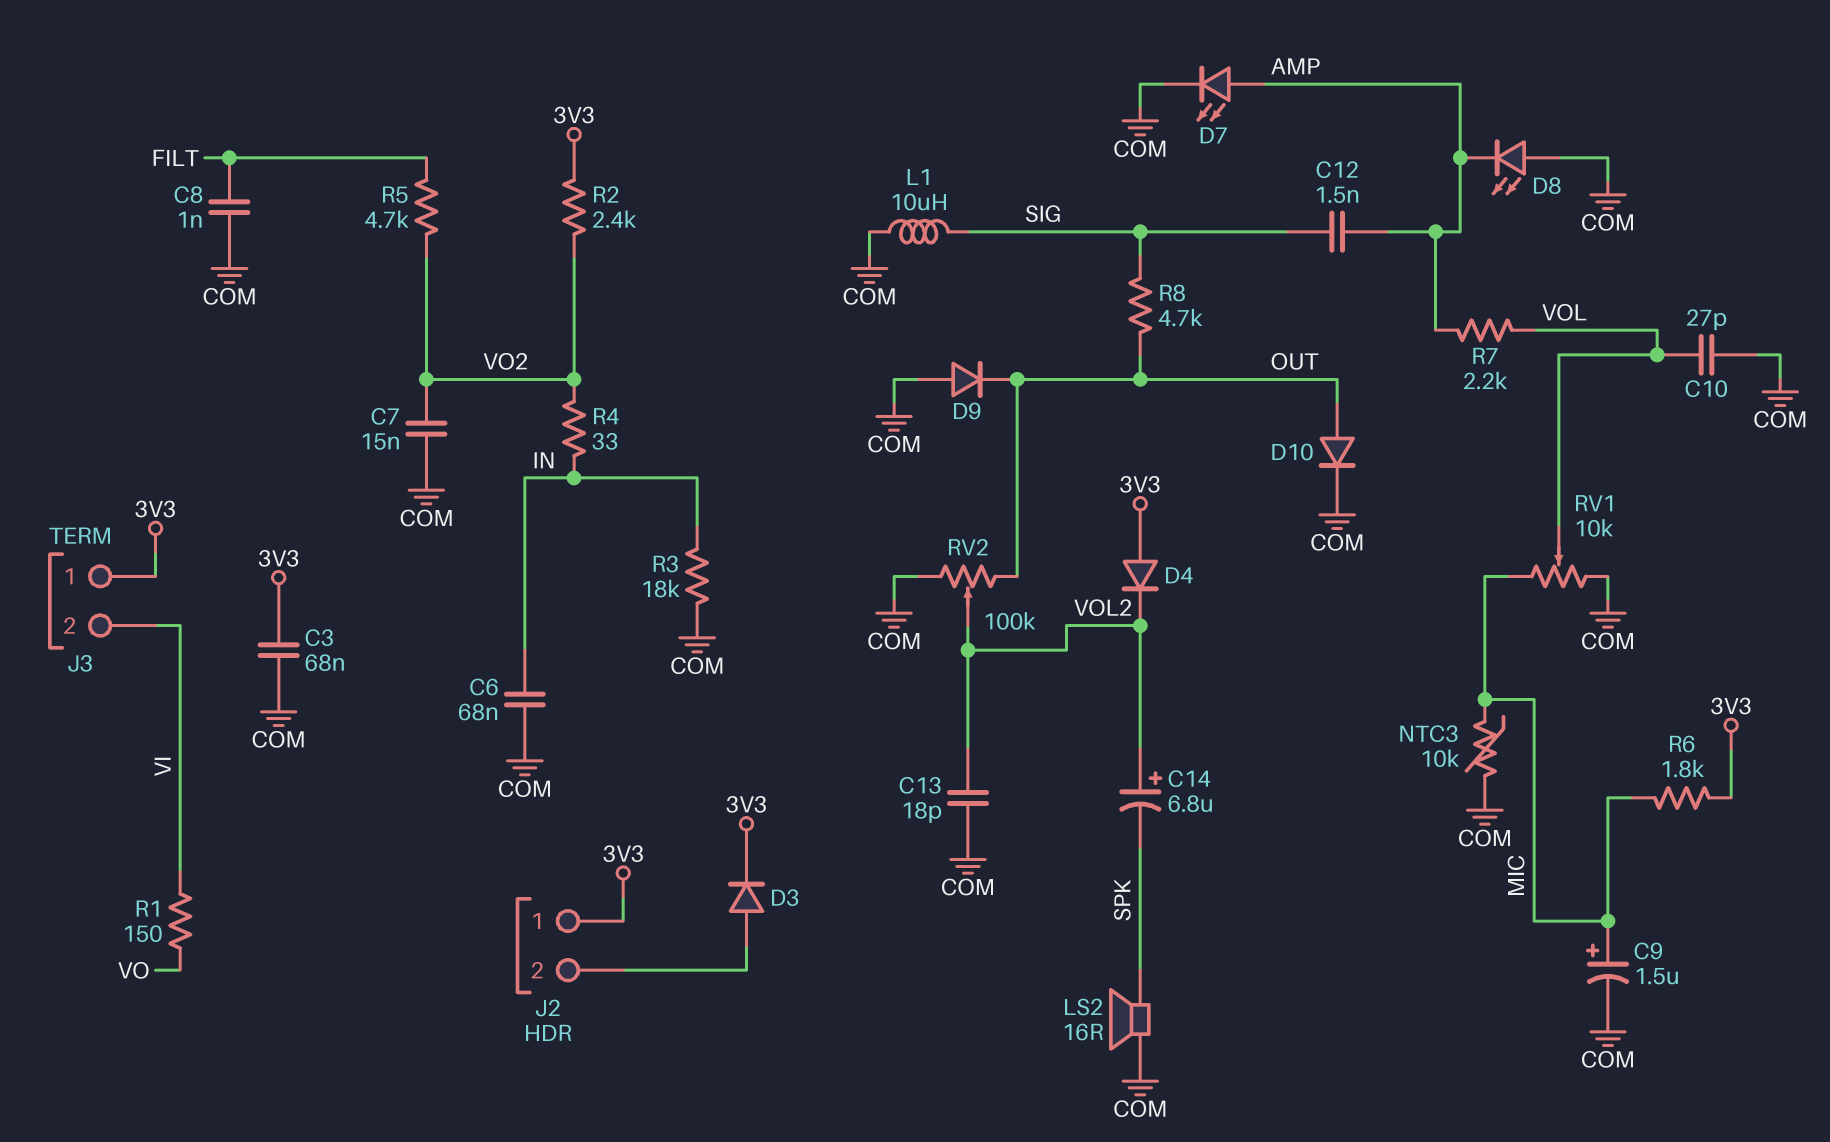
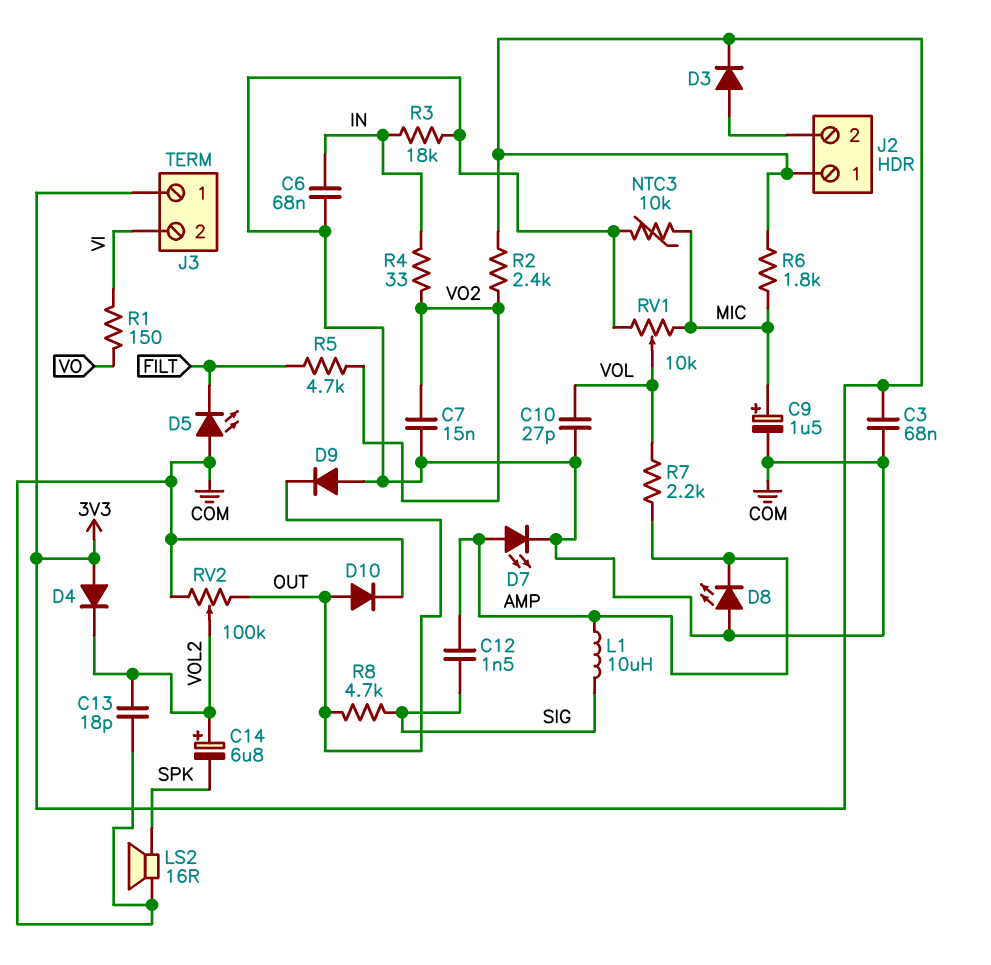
C8: 1nF (COM, FILT) -> none
D5: none -> LED (A COM, K FILT)
L1: 10uH (COM, SIG) -> 10uH (AMP, SIG)

